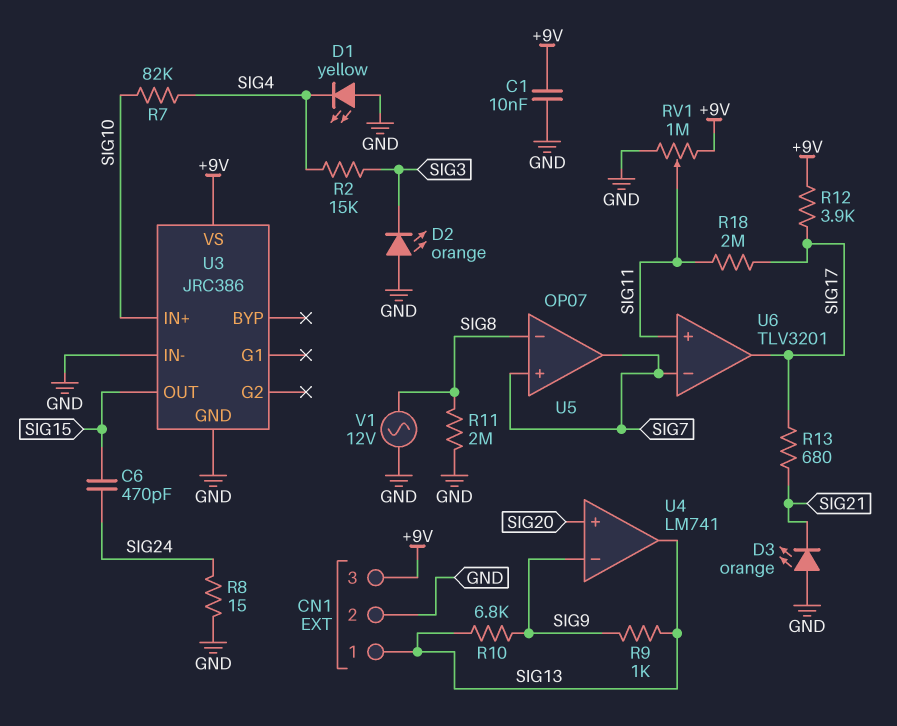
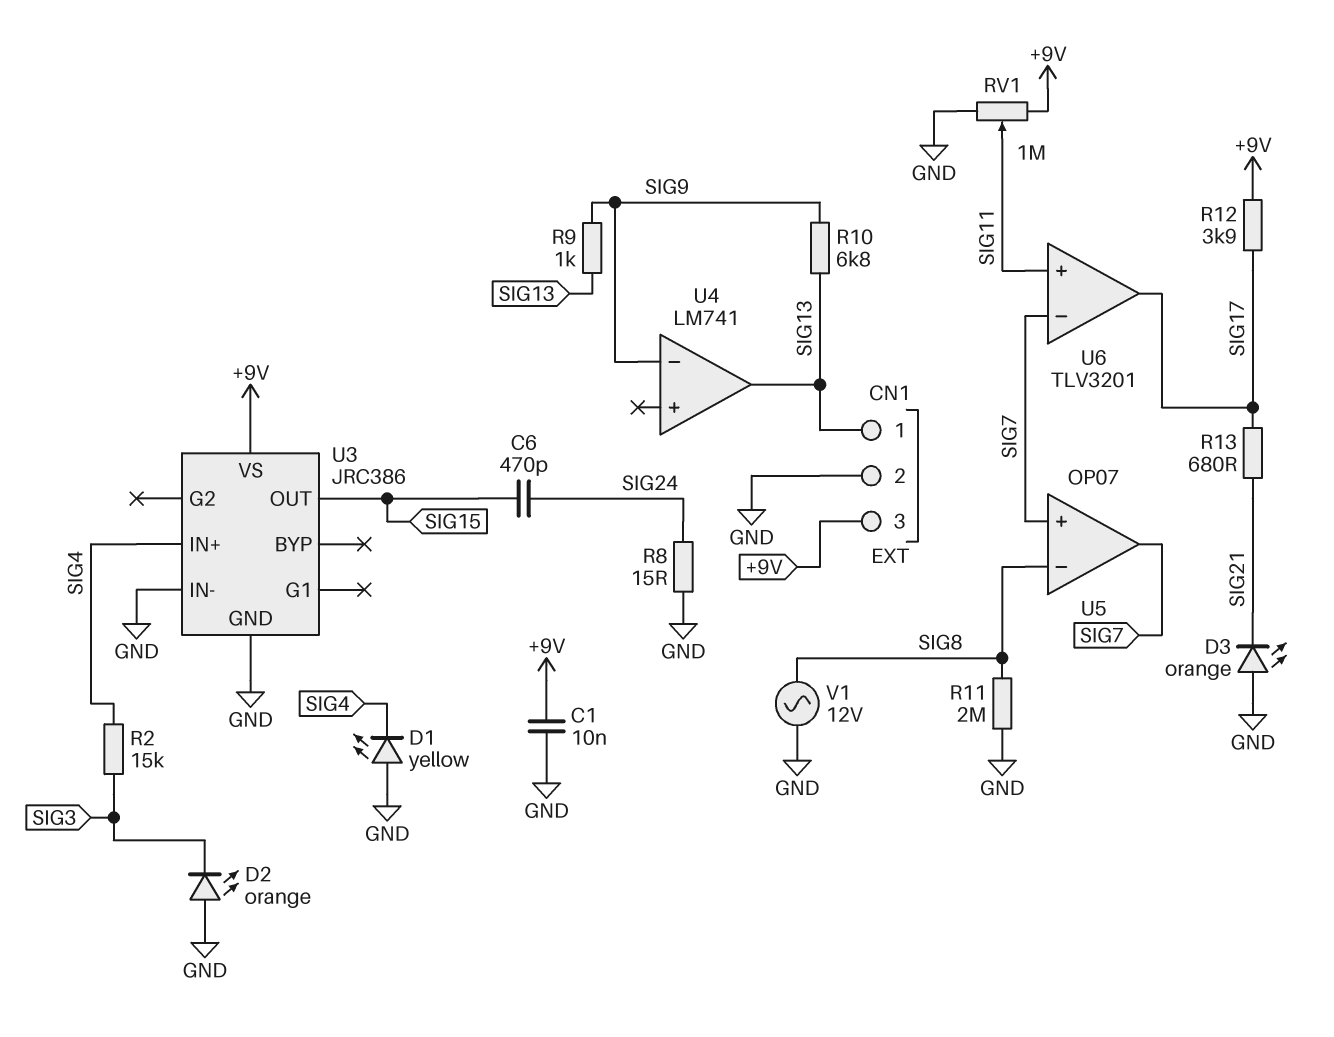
R7: 82k (SIG4, SIG10) -> none
R18: 2M (SIG11, SIG17) -> none
U3 pin IN+: SIG10 -> SIG4
U4 pin in+: SIG20 -> none

